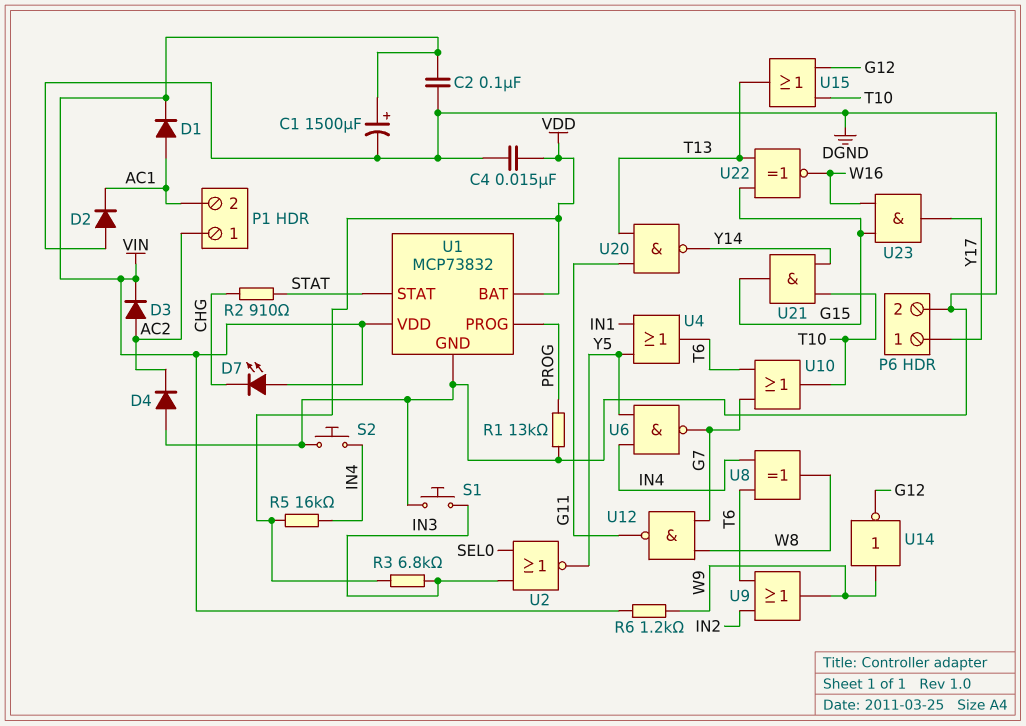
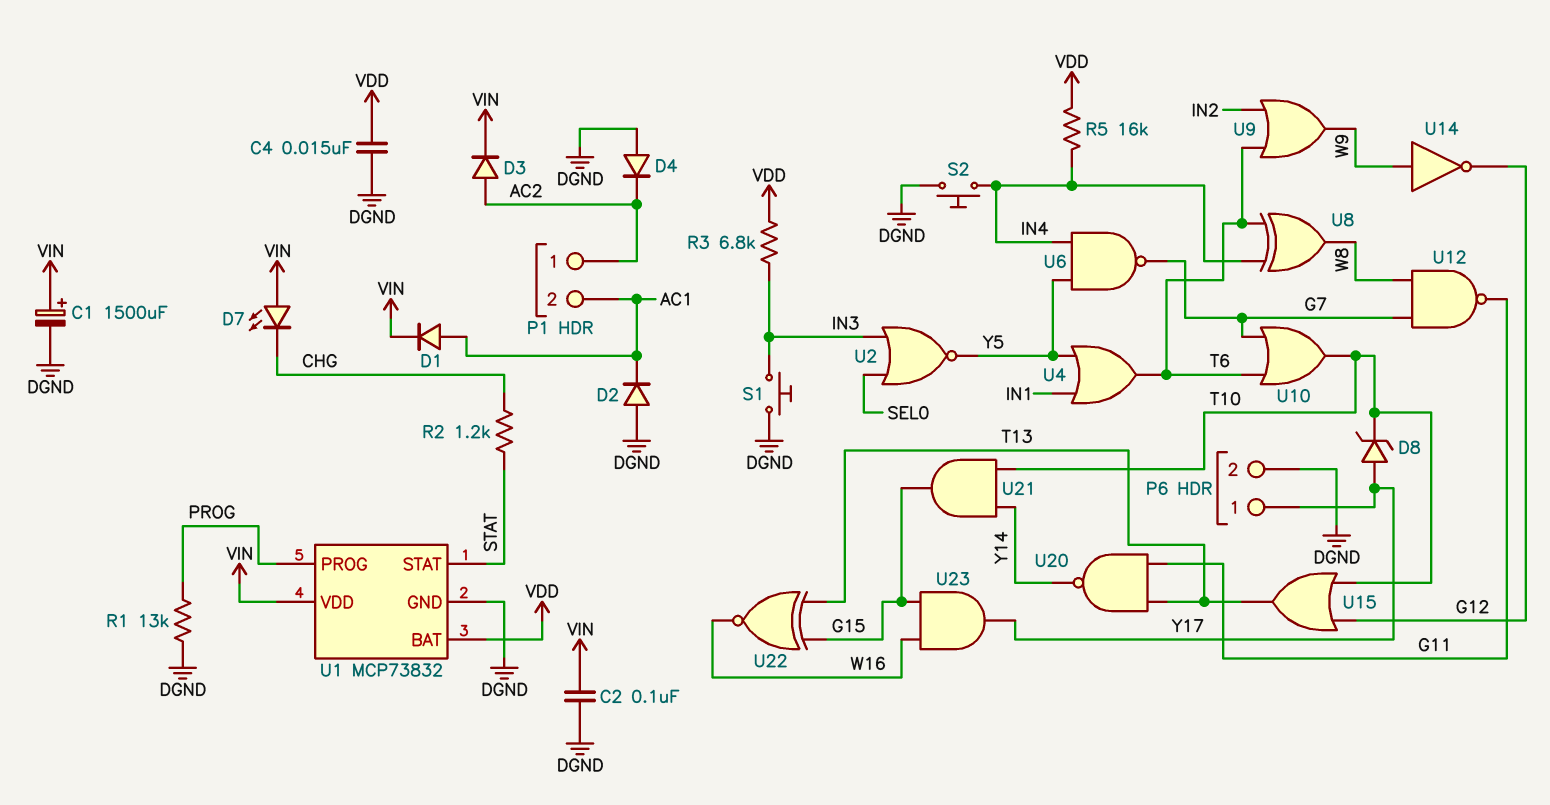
D8: none -> zener (A Y17, K T10)
R2: 910 (CHG, STAT) -> 1.2k (CHG, STAT)
R6: 1.2k (VIN, W9) -> none

